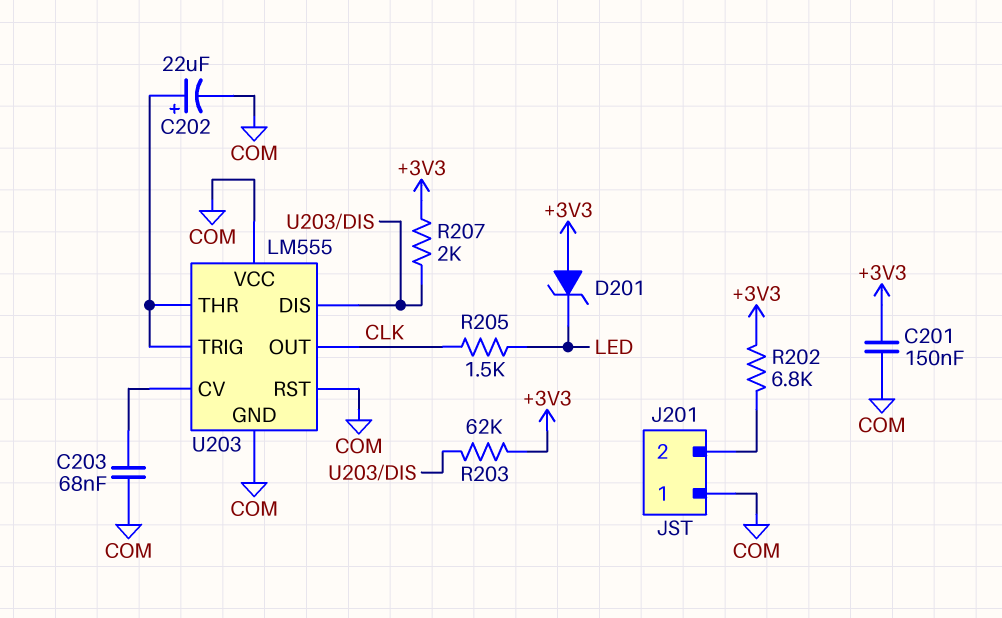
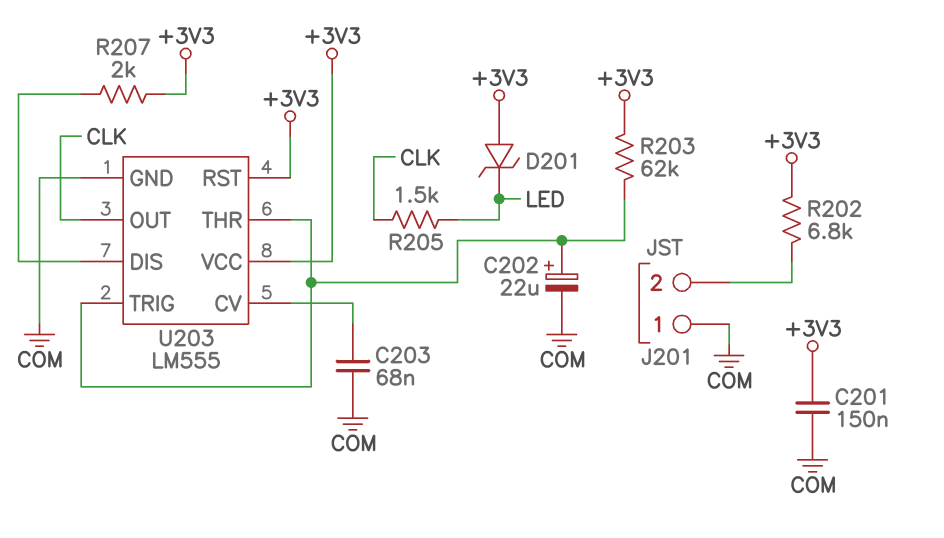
R203: 62k (+3V3, U203/DIS) -> 62k (+3V3, U203/THR)
U203 pin RST: COM -> +3V3
U203 pin VCC: COM -> +3V3

